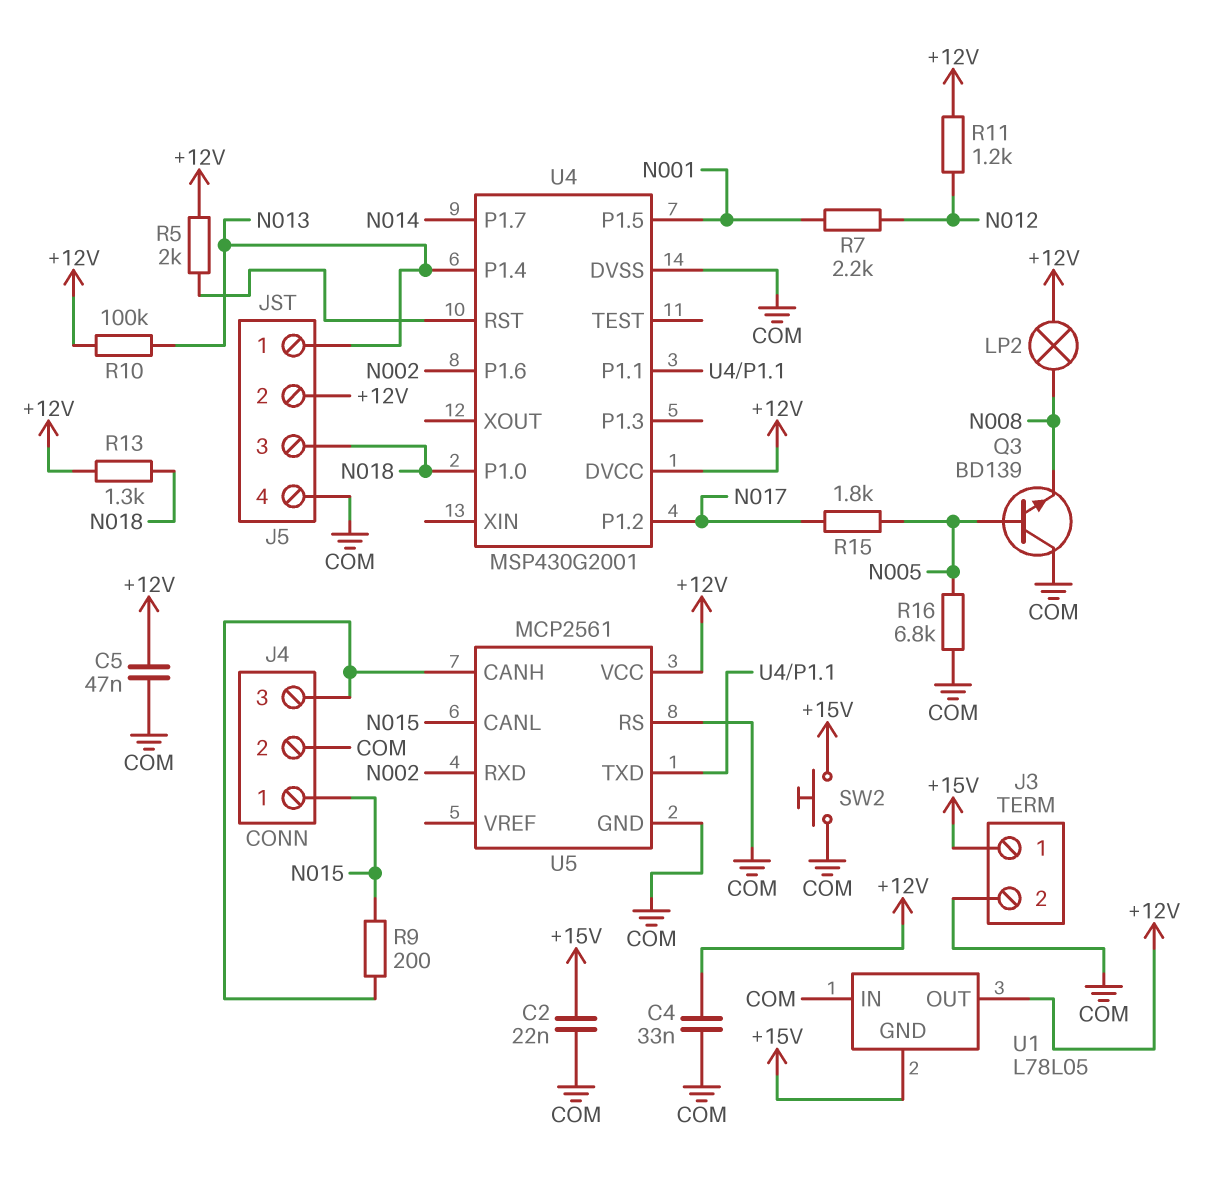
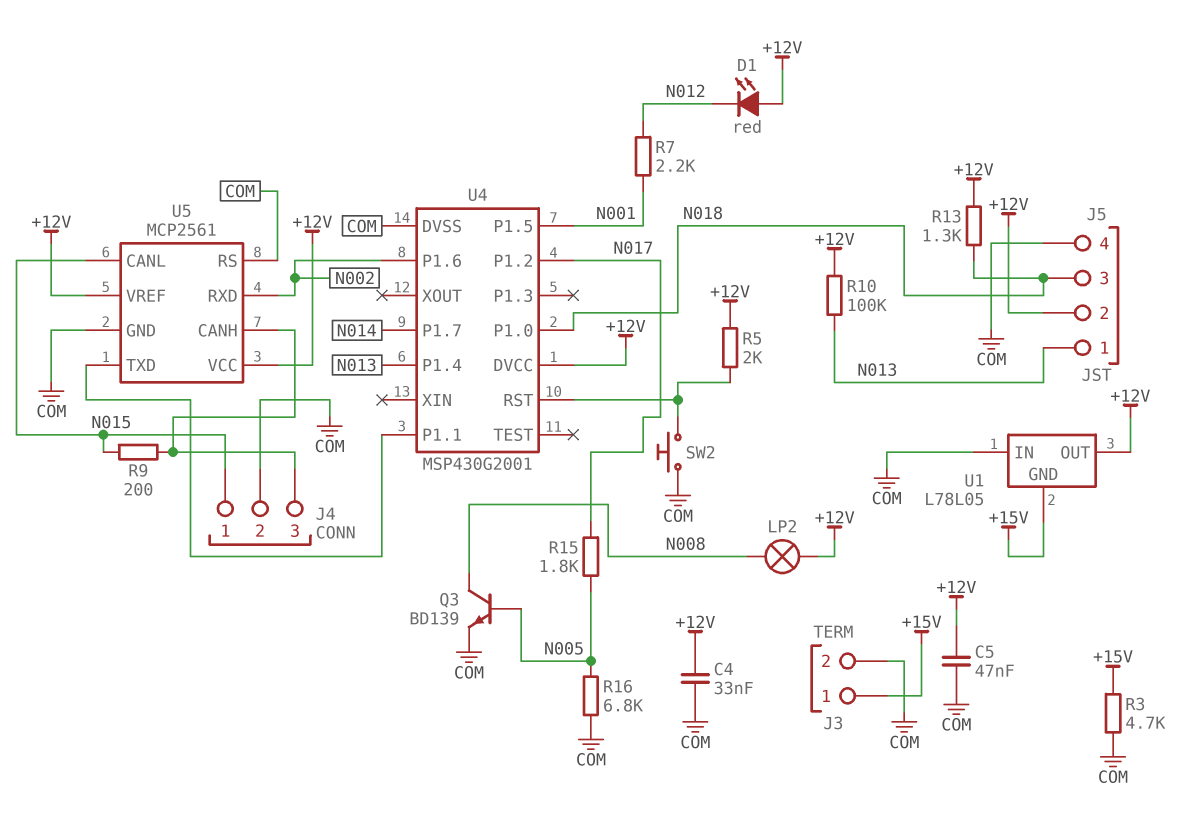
C2: 22nF (+15V, COM) -> none
D1: none -> LED red (A +12V, K N012)
Q3: NPN BD139 (B N005, C COM, E N008) -> NPN BD139 (B N005, C N008, E COM)
R3: none -> 4.7k (+15V, COM)
R11: 1.2k (+12V, N012) -> none
SW2: button (+15V, COM) -> button (COM, U4/RST)
U5 pin VREF: none -> +12V

